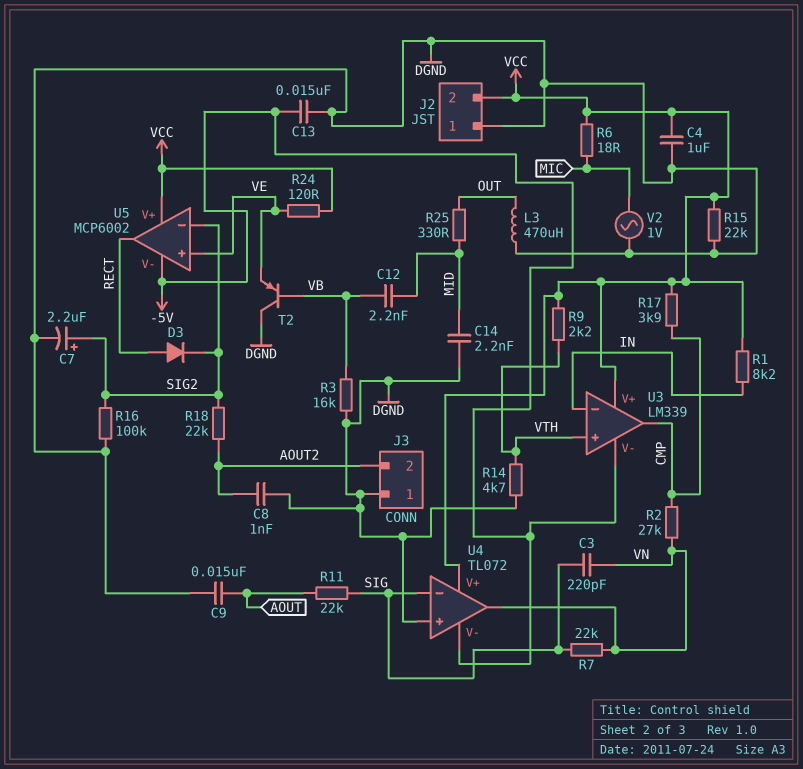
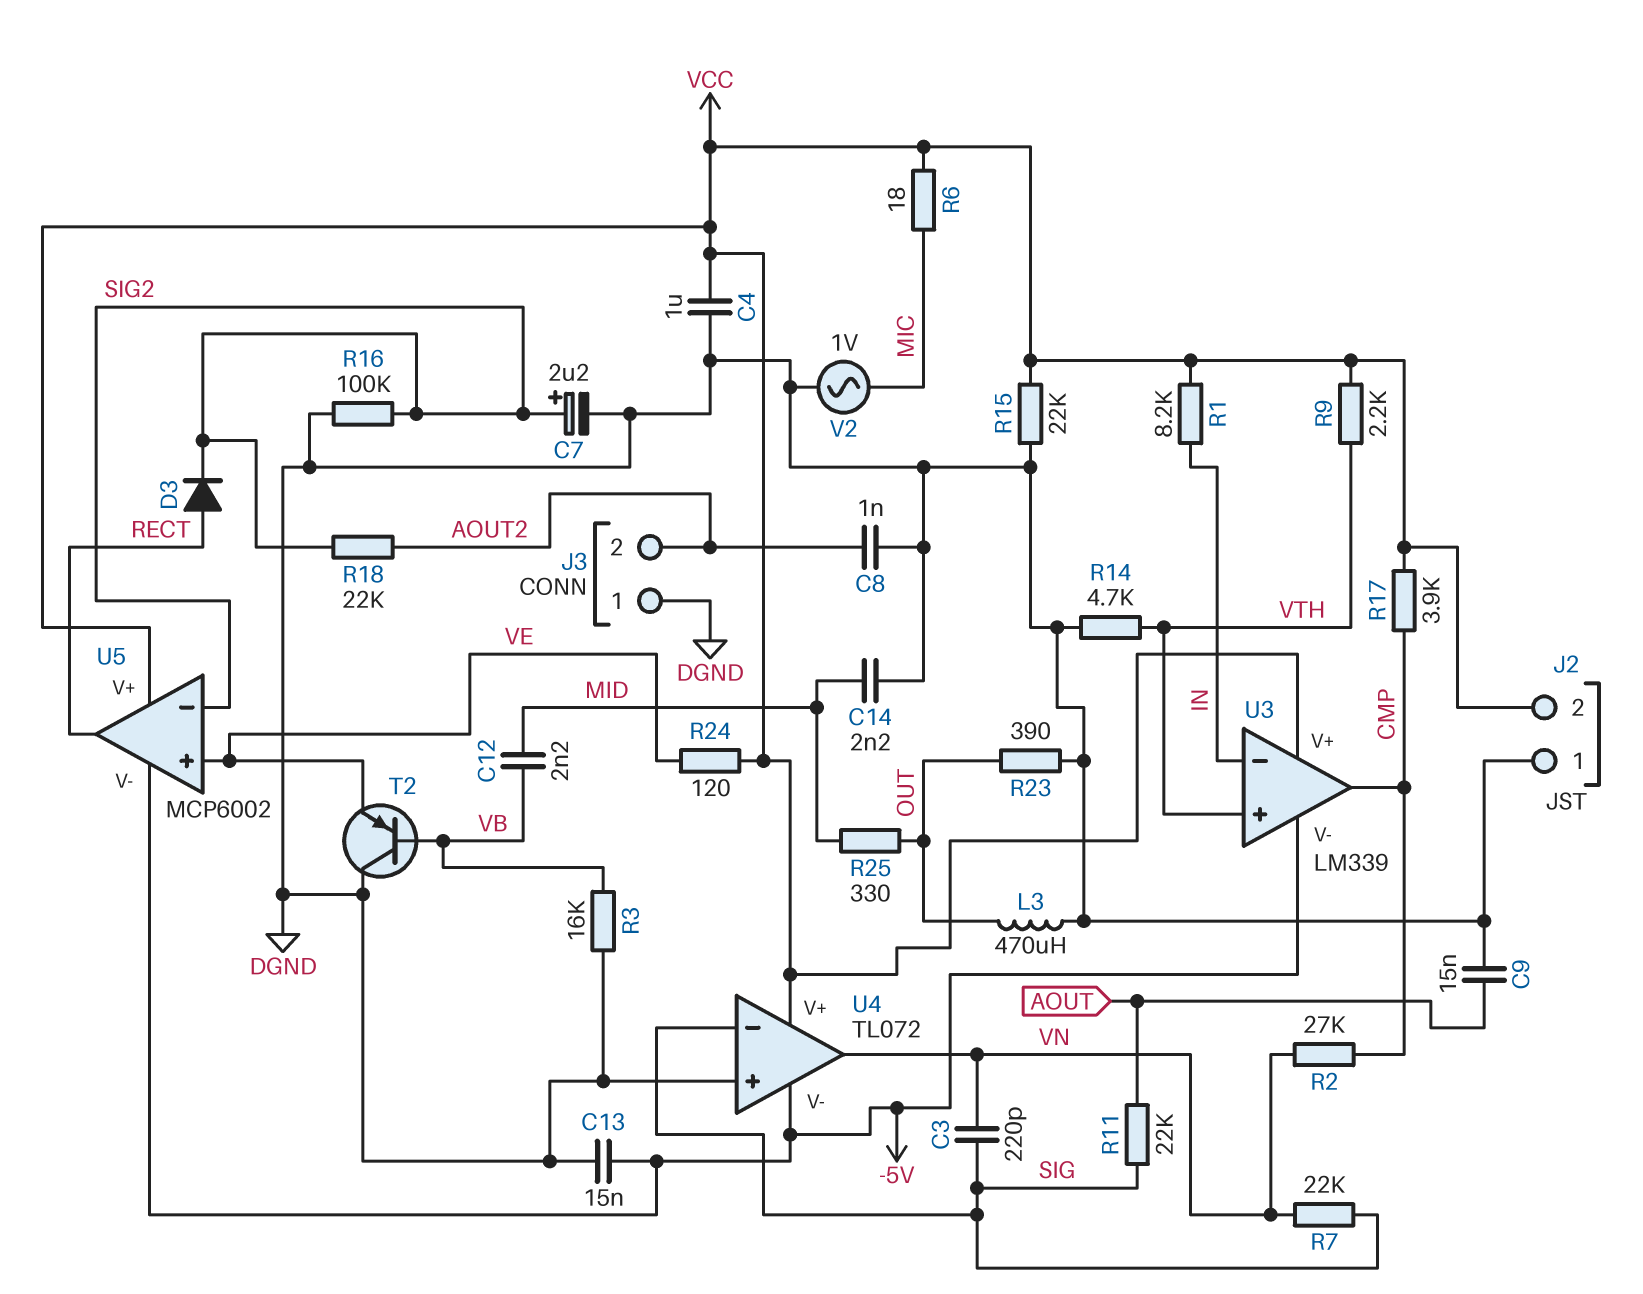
R23: none -> 390 (DGND, OUT)

